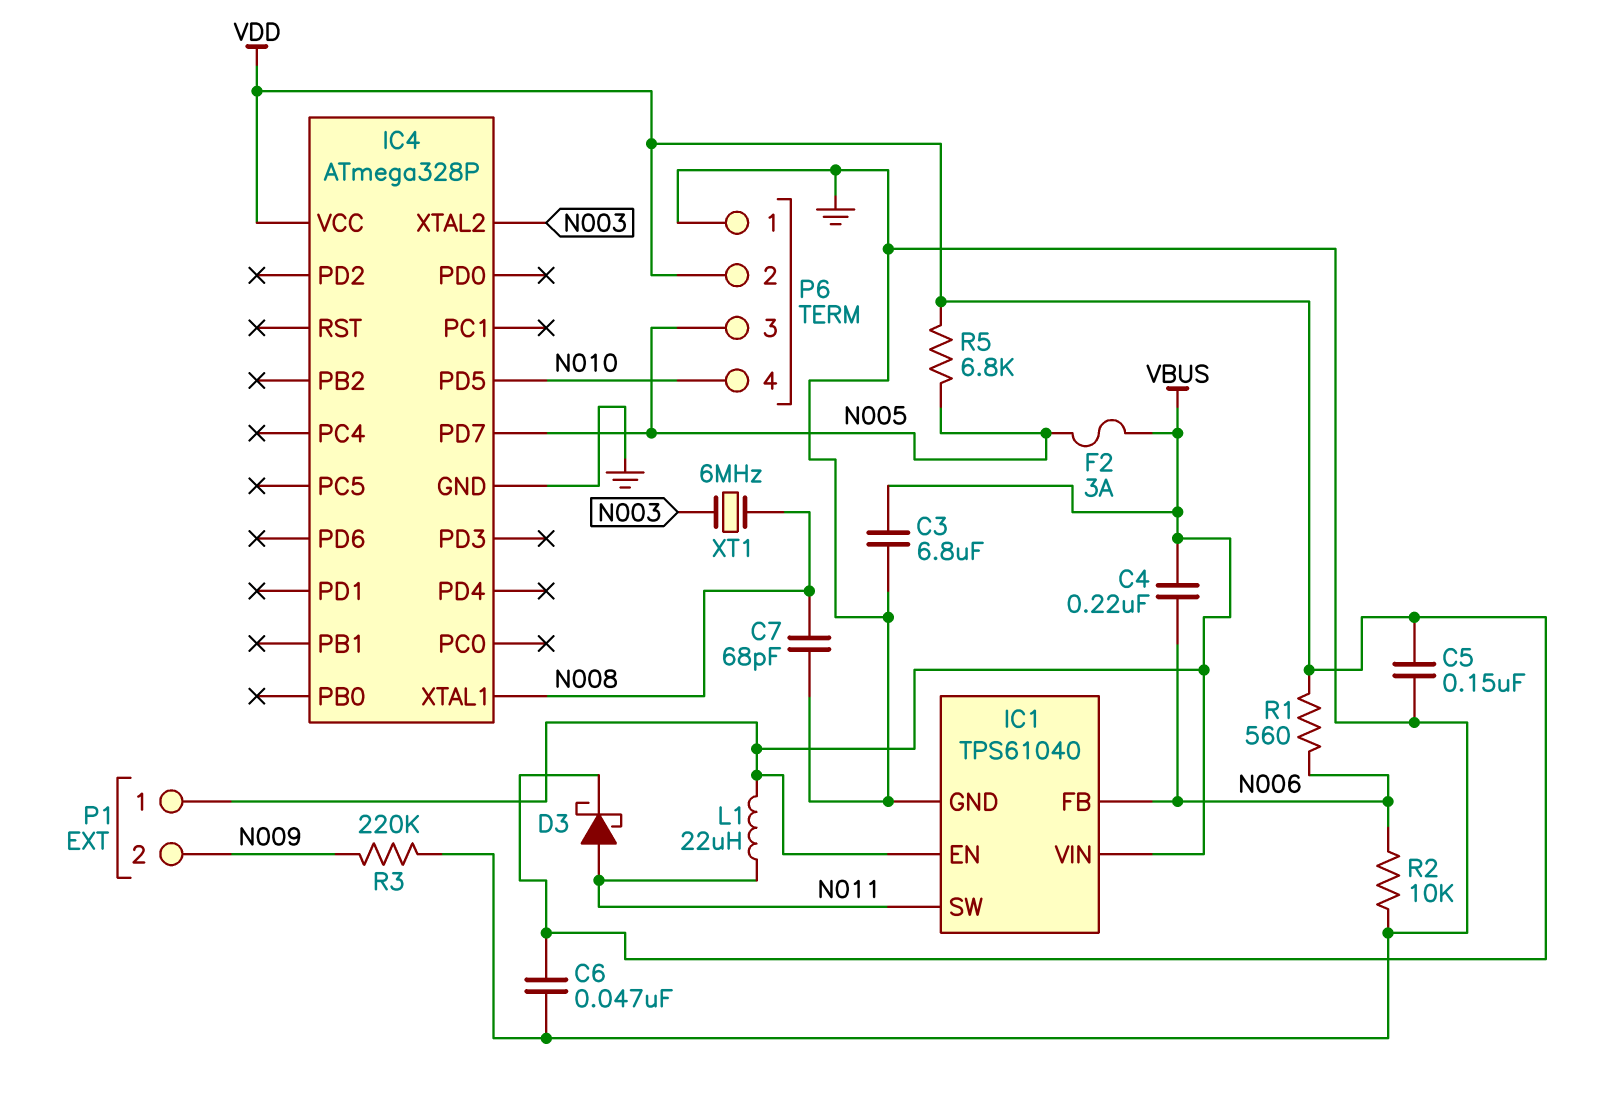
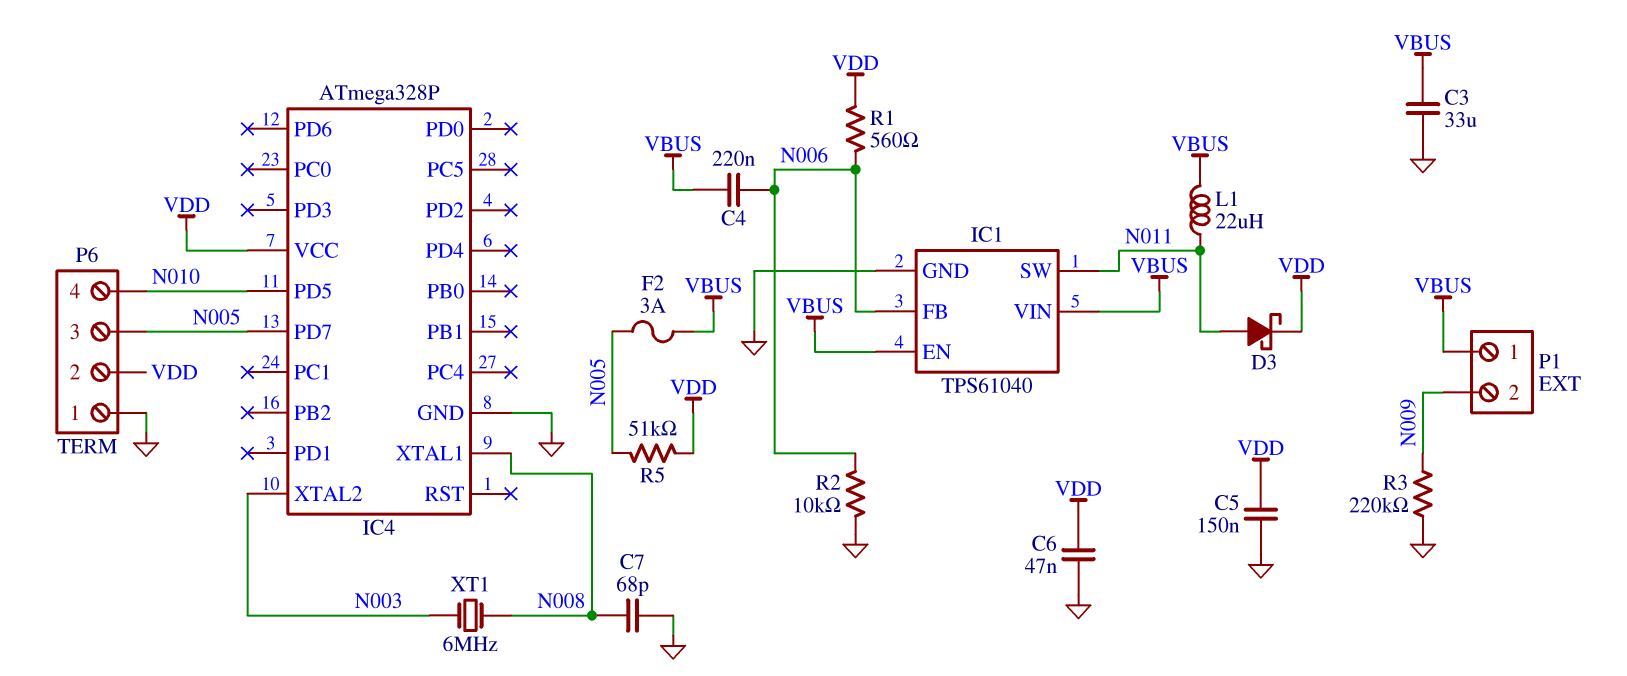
C3: 6.8uF (GND, VBUS) -> 33uF (GND, VBUS)
R5: 6.8k (N005, VDD) -> 51k (N005, VDD)

